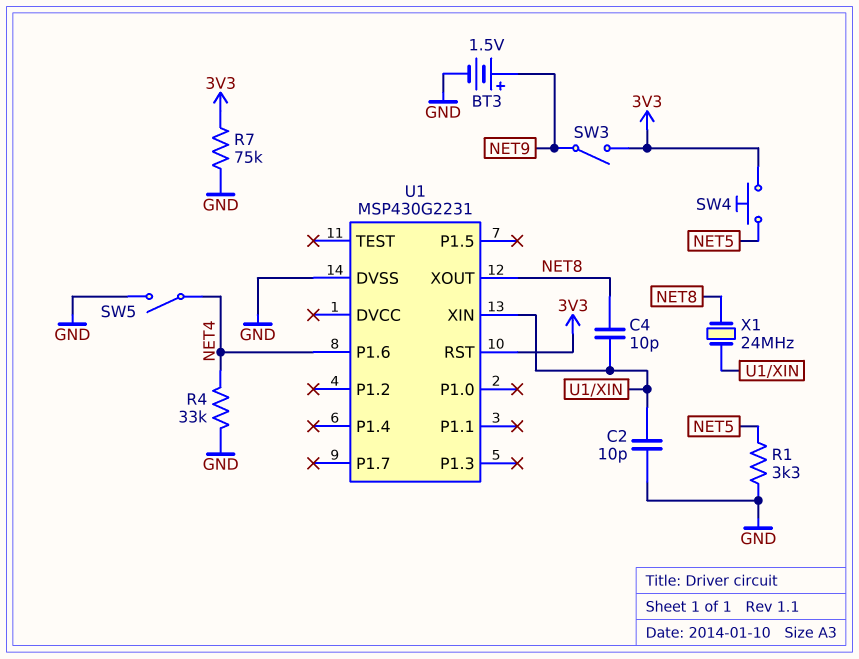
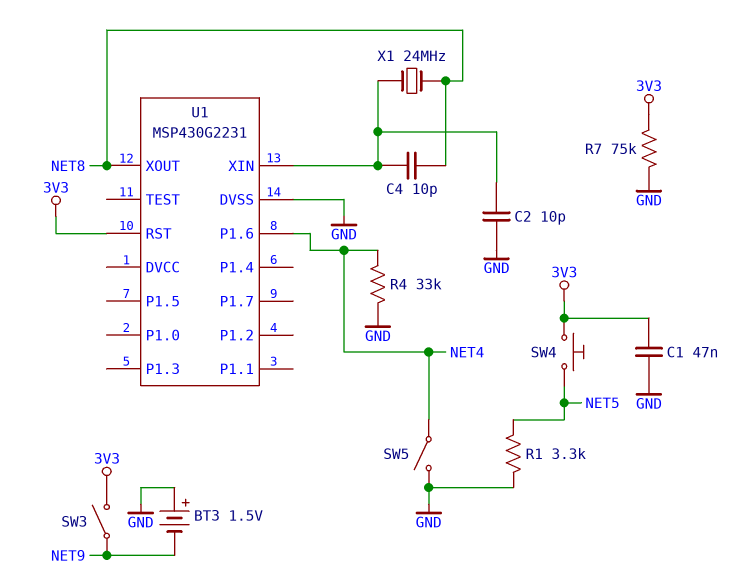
BT3: 1.5V (plus NET9, minus GND) -> 1.5V (plus GND, minus NET9)
C1: none -> 47nF (3V3, GND)

